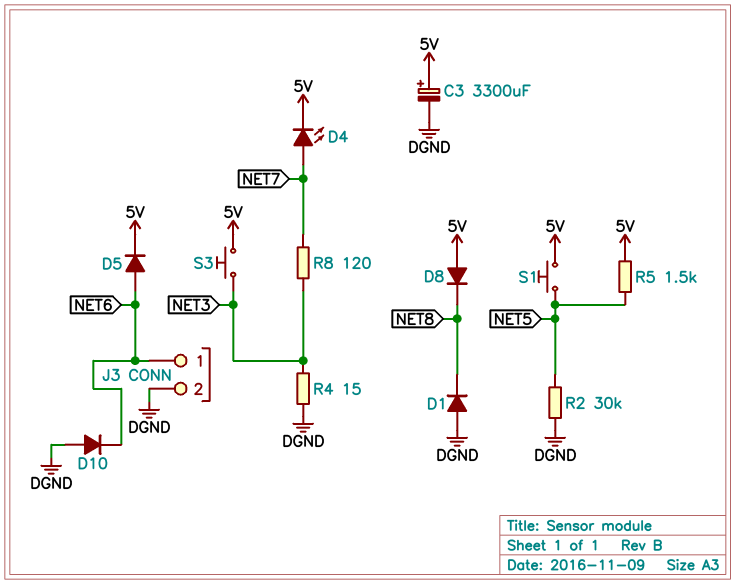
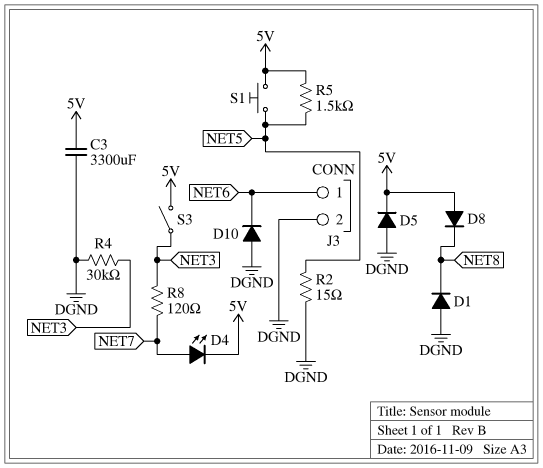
C3: 3300uF (plus 5V, minus DGND) -> 3300uF (5V, DGND)
D5: diode (A NET6, K 5V) -> diode (A DGND, K 5V)
R2: 30k (DGND, NET5) -> 15 (DGND, NET5)
R4: 15 (DGND, NET3) -> 30k (DGND, NET3)
S3: button (5V, NET3) -> switch (5V, NET3)

